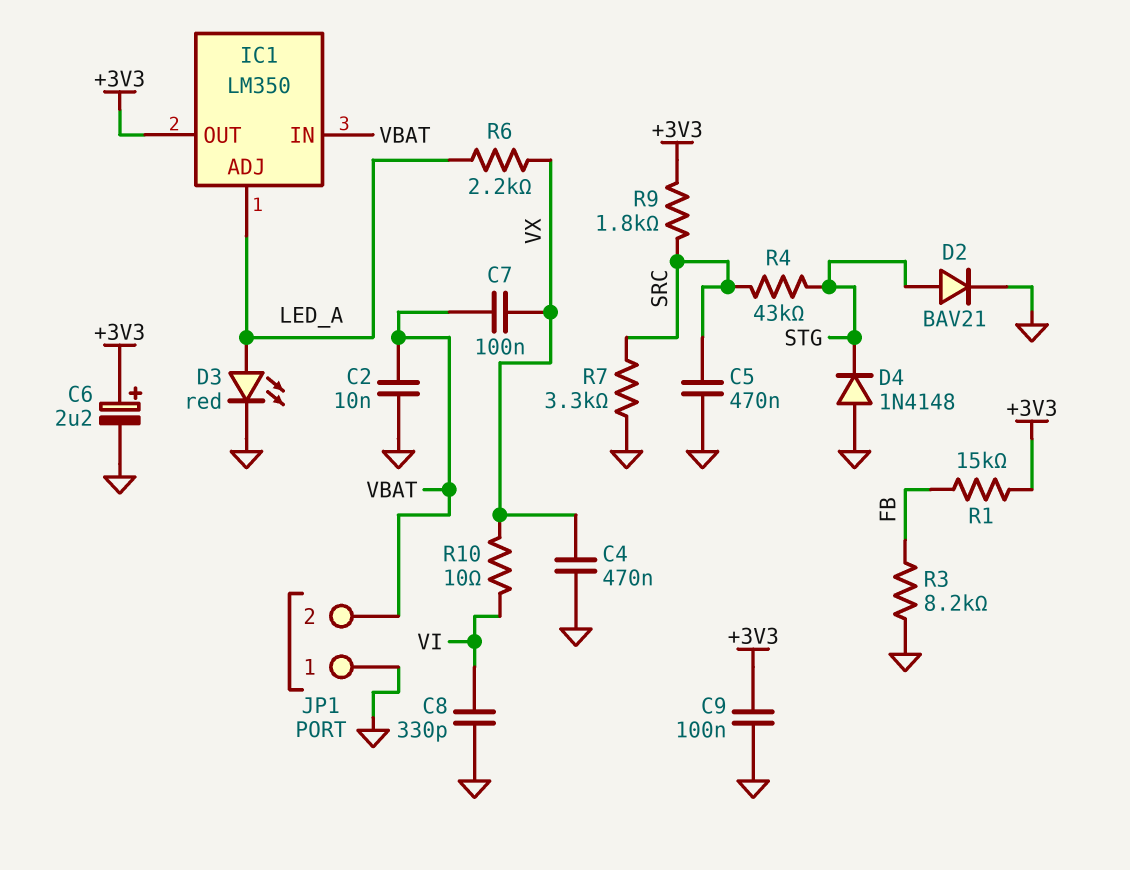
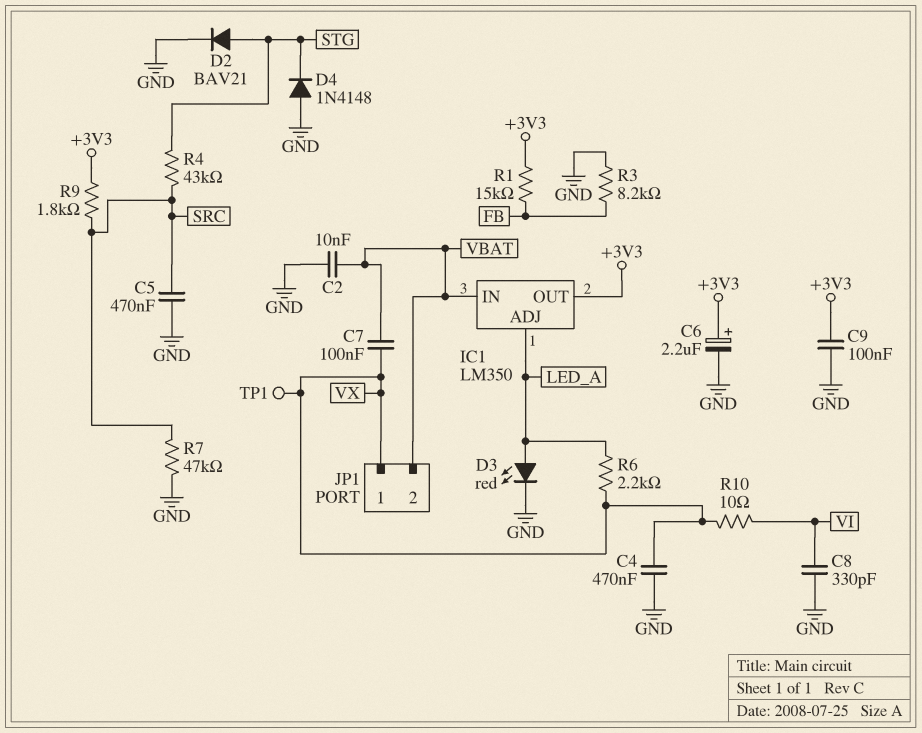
JP1 pin 1: GND -> VX
R7: 3.3k (GND, SRC) -> 47k (GND, SRC)
TP1: none -> test point (VX)

